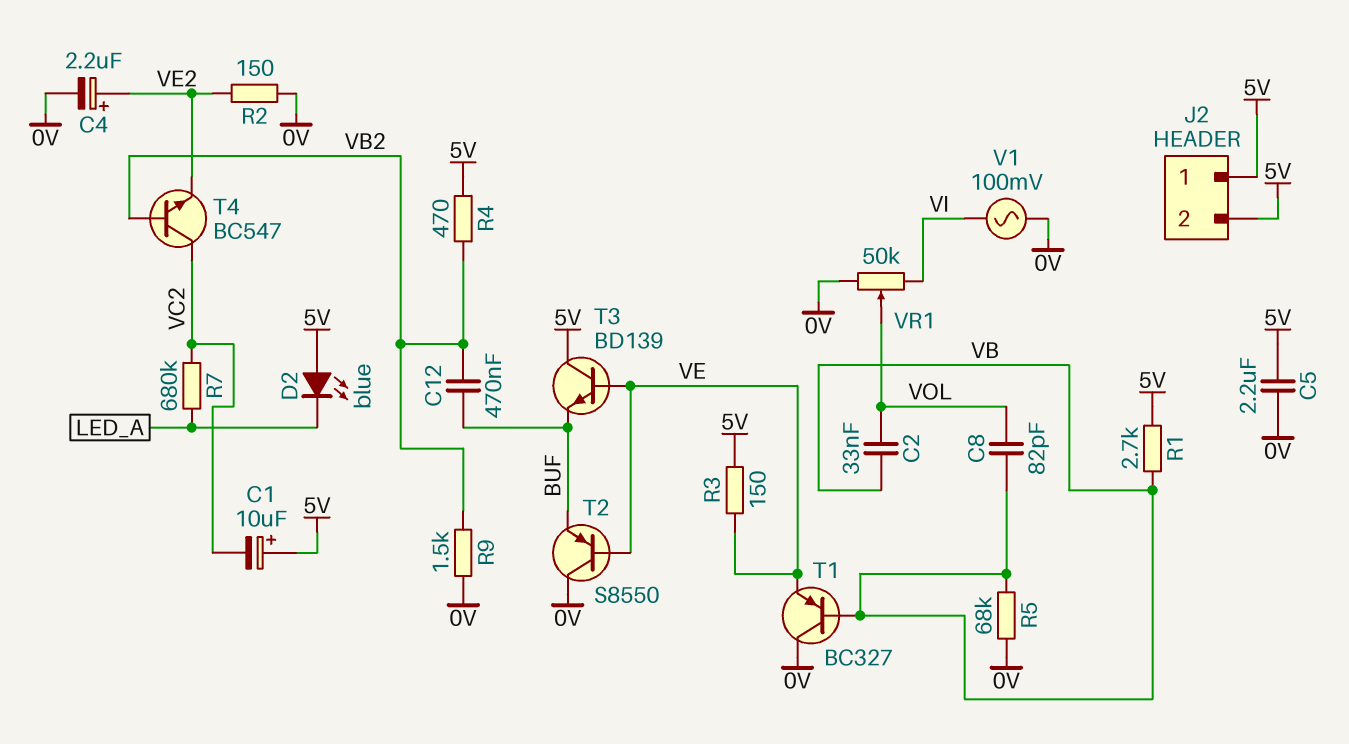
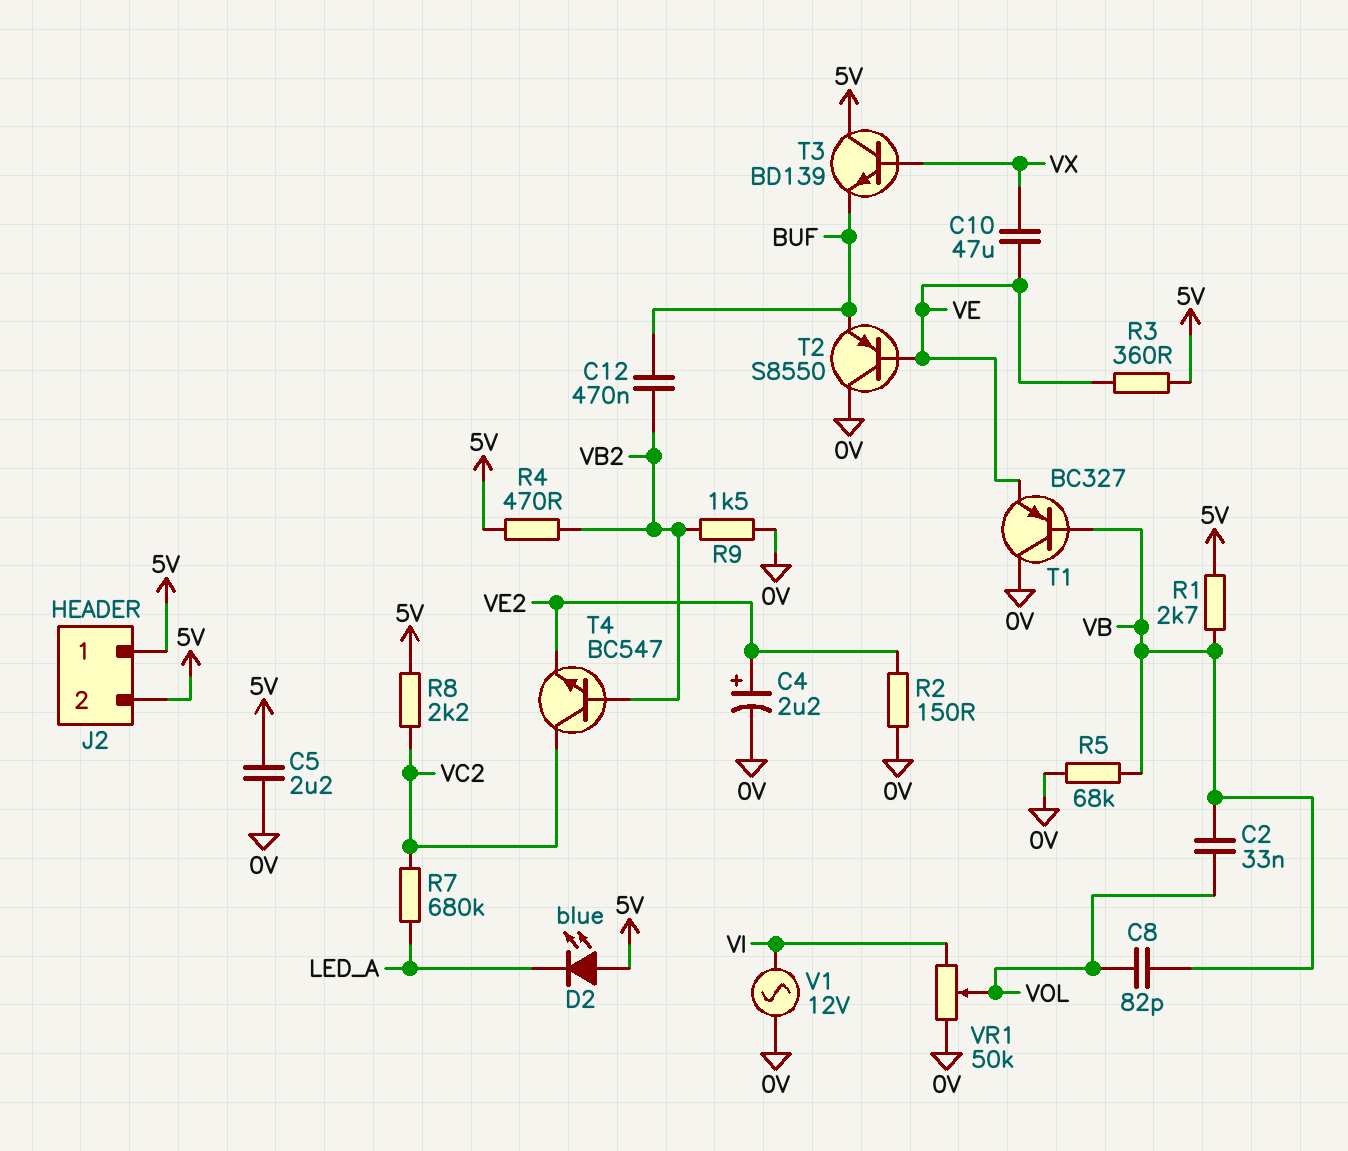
C1: 10uF (plus 5V, minus VC2) -> none
C10: none -> 47uF (VE, VX)
R3: 150 (5V, VE) -> 360 (5V, VE)
R8: none -> 2.2k (5V, VC2)
T3: NPN BD139 (B VE, C 5V, E BUF) -> NPN BD139 (B VX, C 5V, E BUF)
V1: AC 100mV (0V, VI) -> AC 12V (0V, VI)

